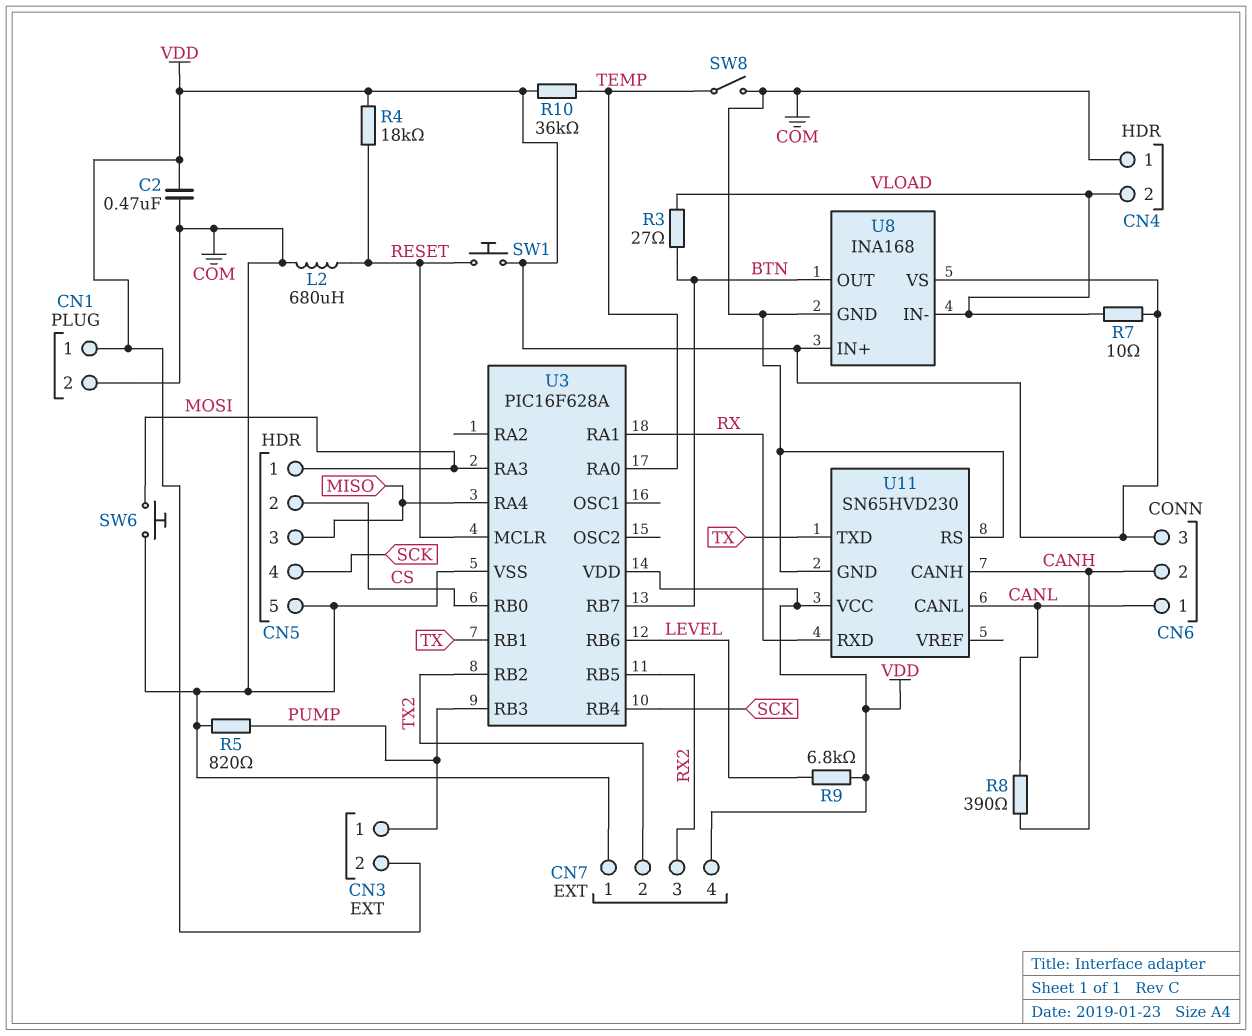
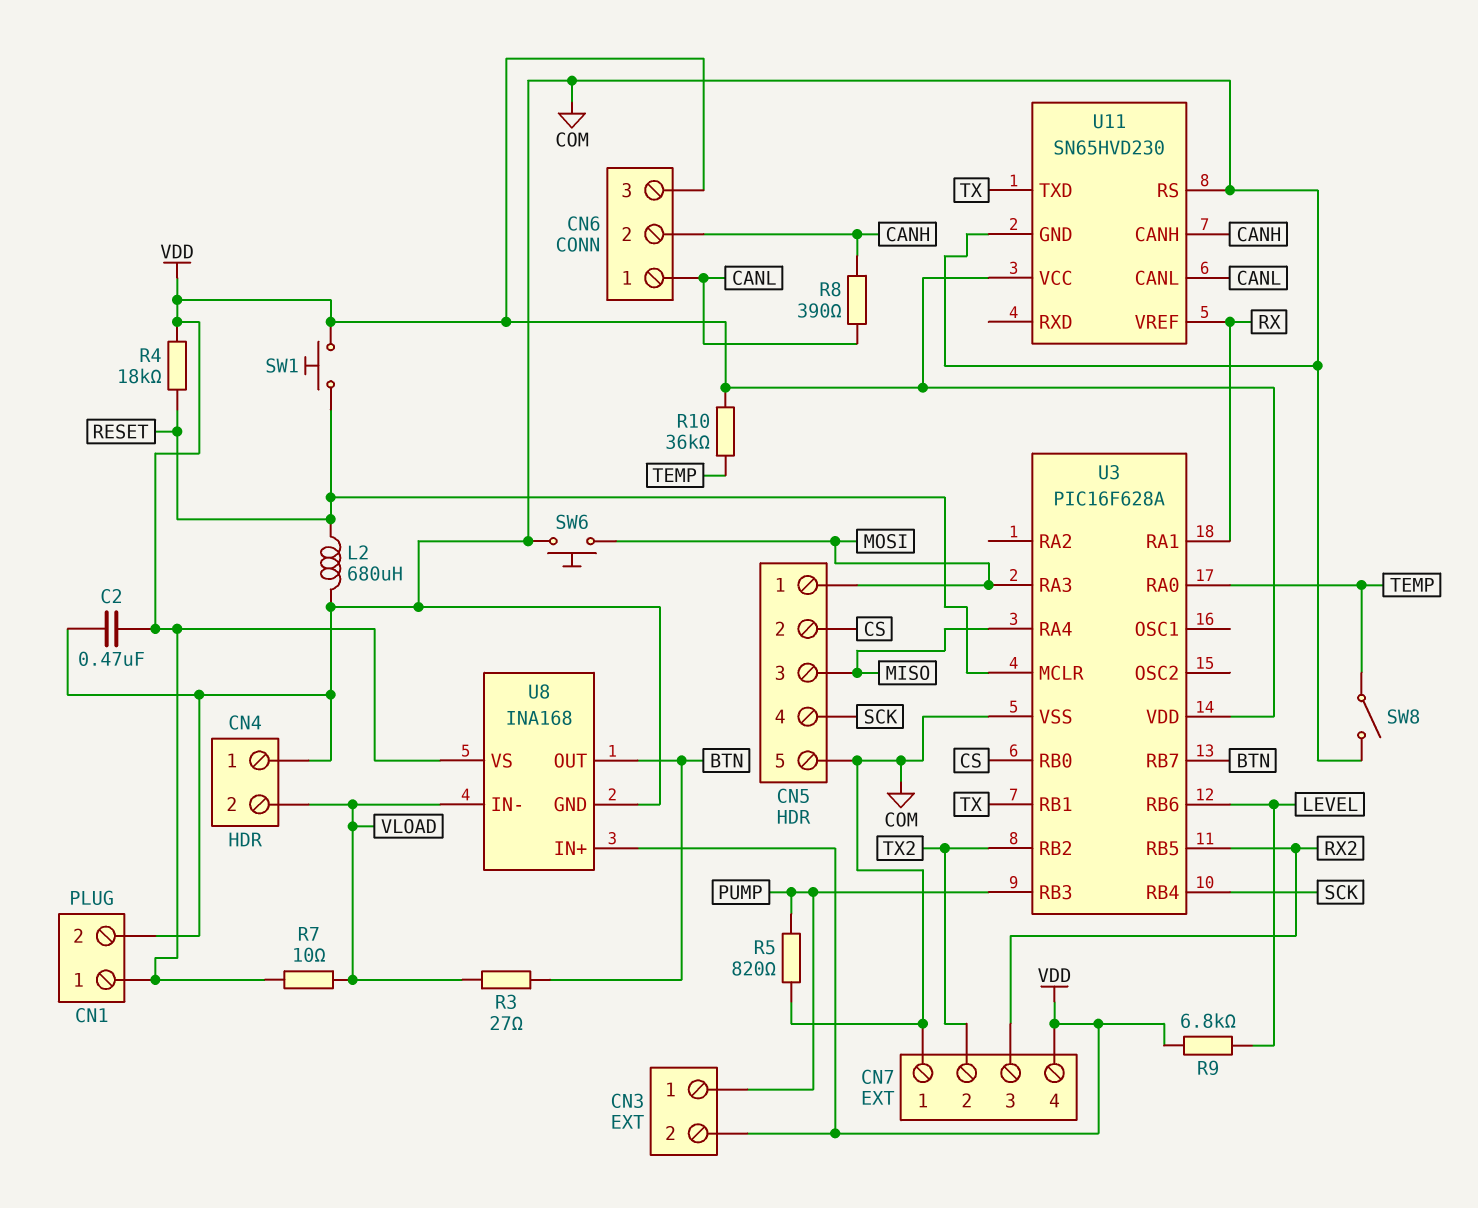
U11 pin RXD: RX -> none
U11 pin VREF: none -> RX

